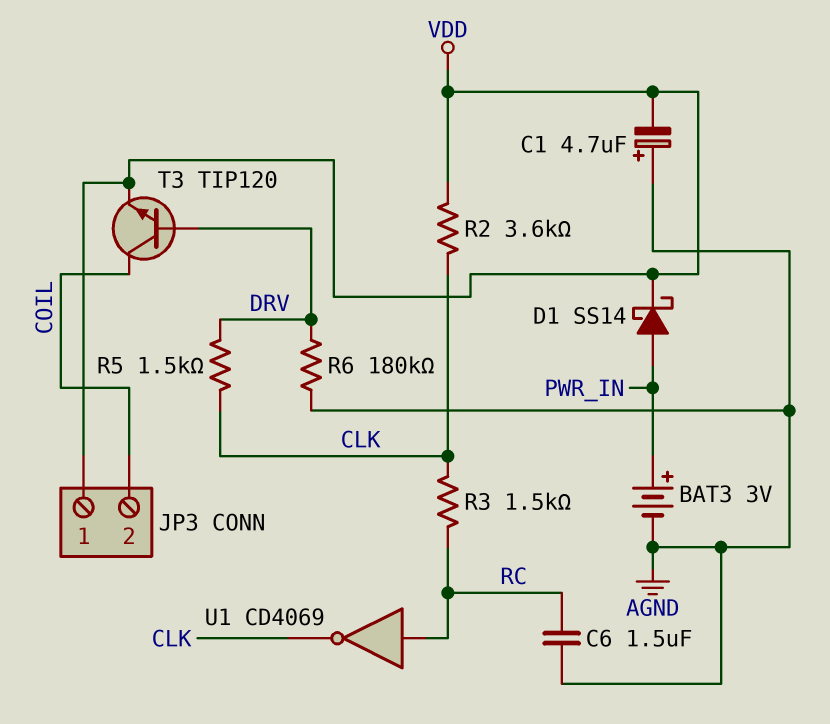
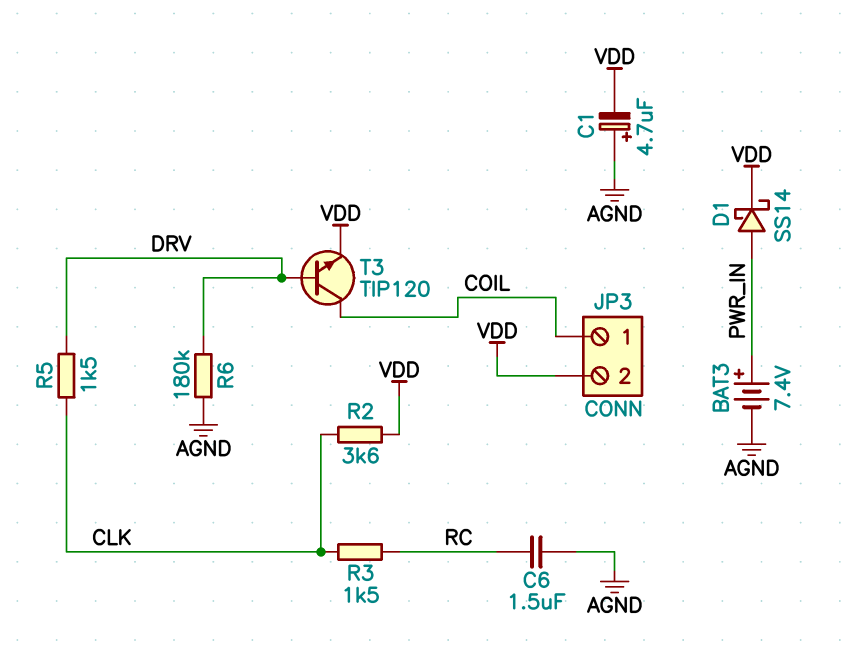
BAT3: 3V (plus PWR_IN, minus AGND) -> 7.4V (plus PWR_IN, minus AGND)
JP3 pin 1: VDD -> COIL
JP3 pin 2: COIL -> VDD
U1: NOT CD4069 (in RC, out CLK) -> none

